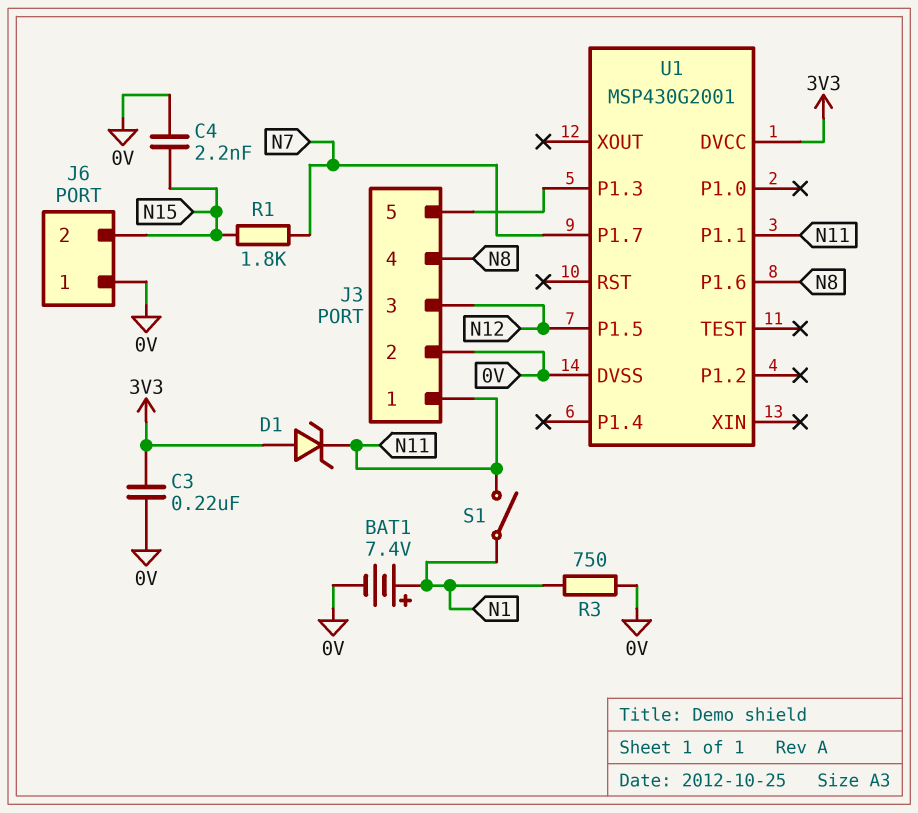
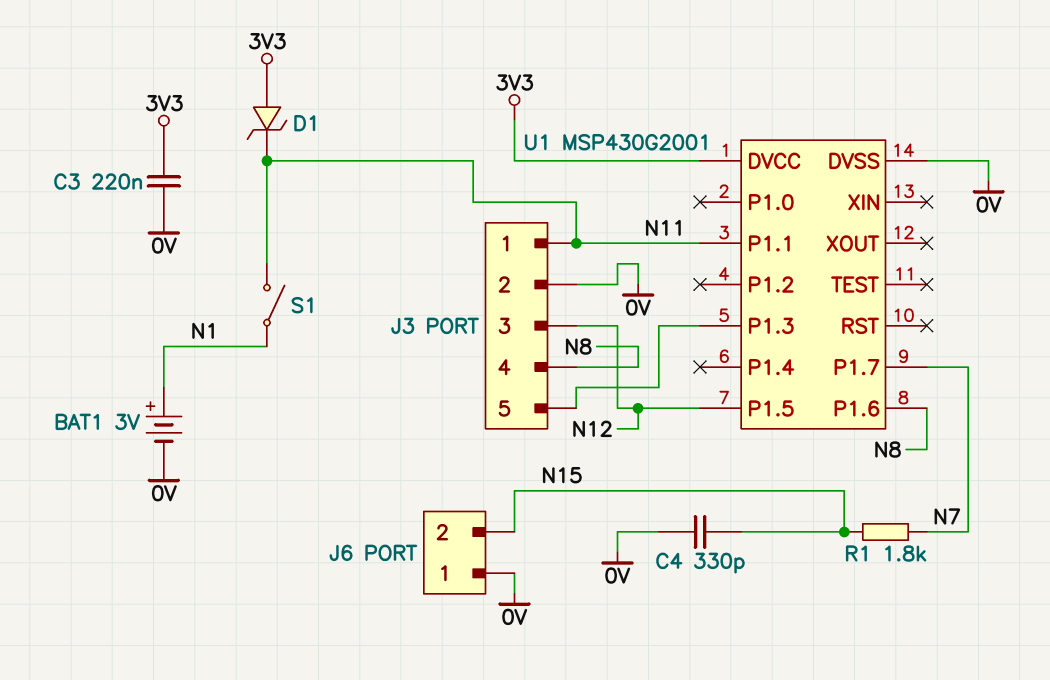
BAT1: 7.4V (plus N1, minus 0V) -> 3V (plus N1, minus 0V)
C4: 2.2nF (0V, N15) -> 330pF (0V, N15)
R3: 750 (0V, N1) -> none

